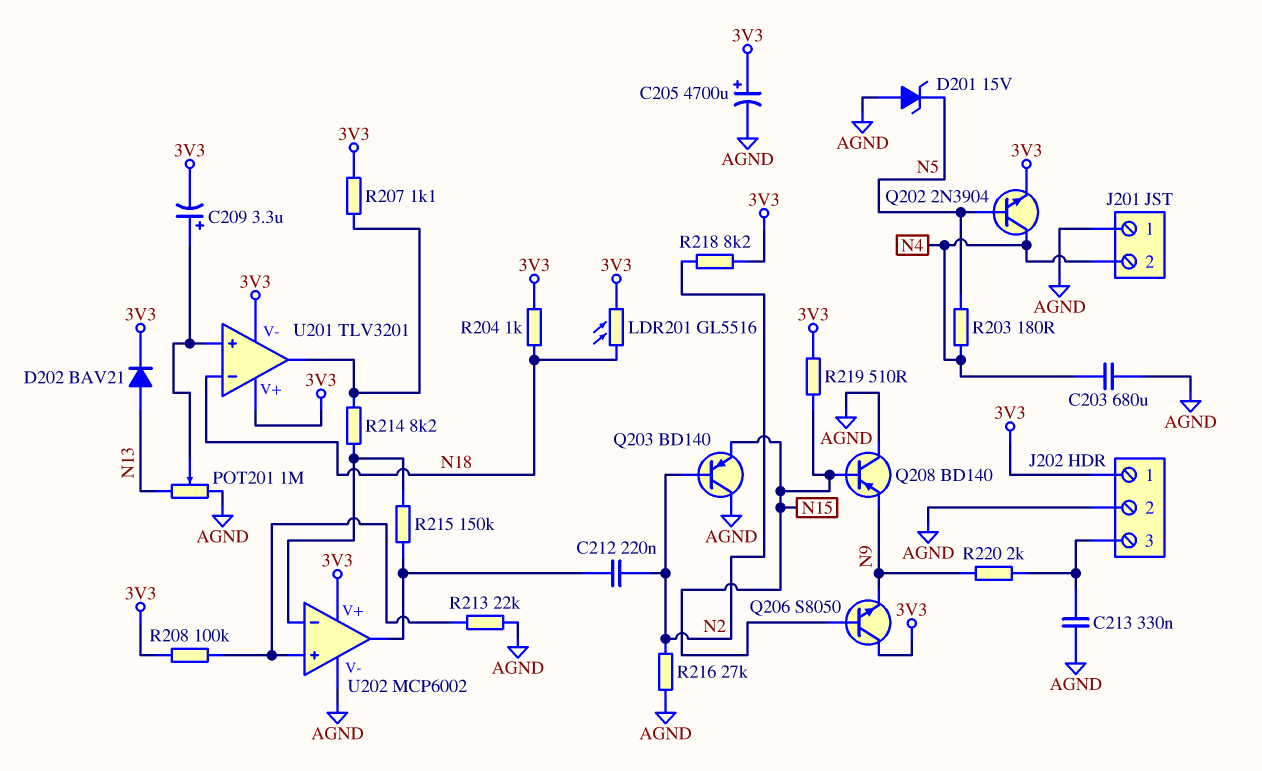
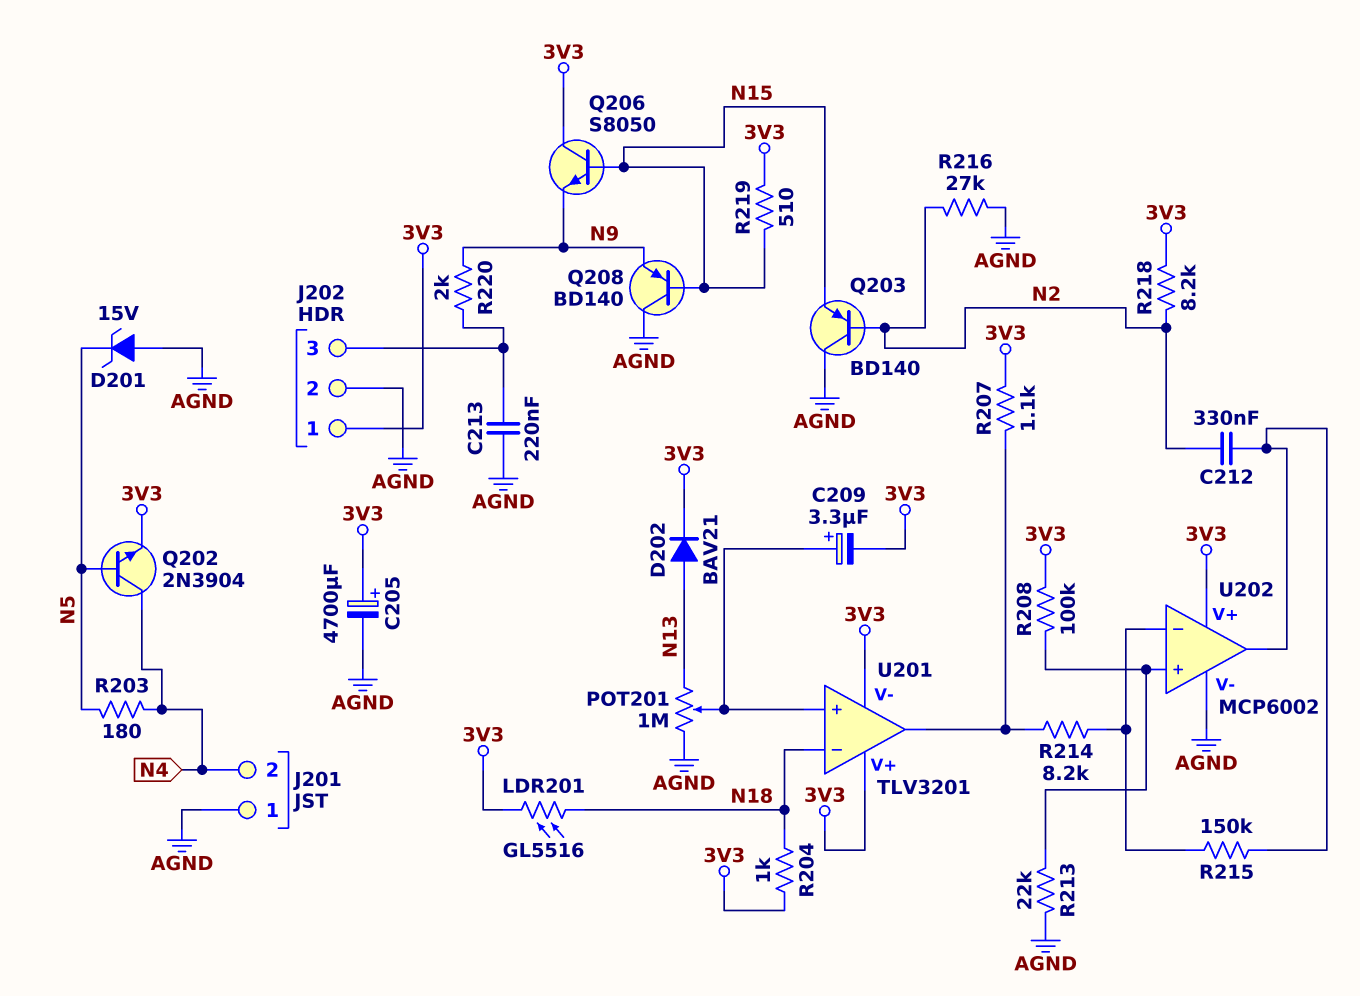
C203: 680uF (AGND, N4) -> none
C212: 220nF (N2, U202/out) -> 330nF (N2, U202/out)
C213: 330nF (AGND, J202/3) -> 220nF (AGND, J202/3)

